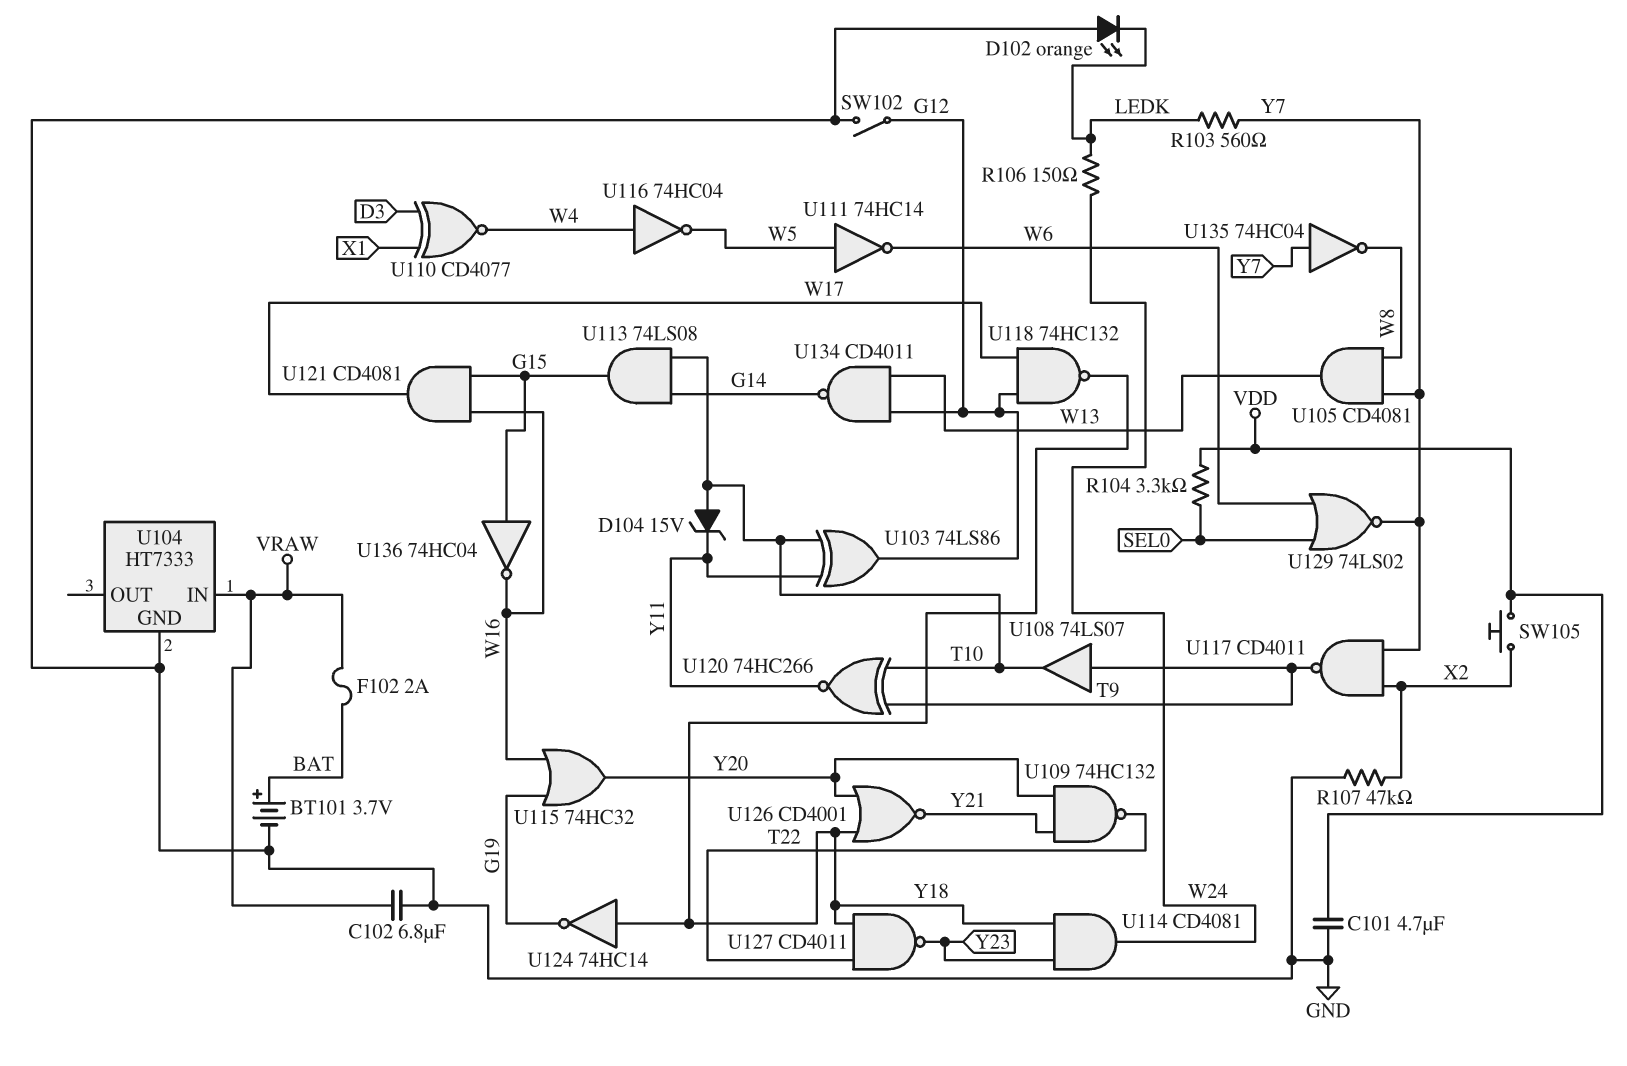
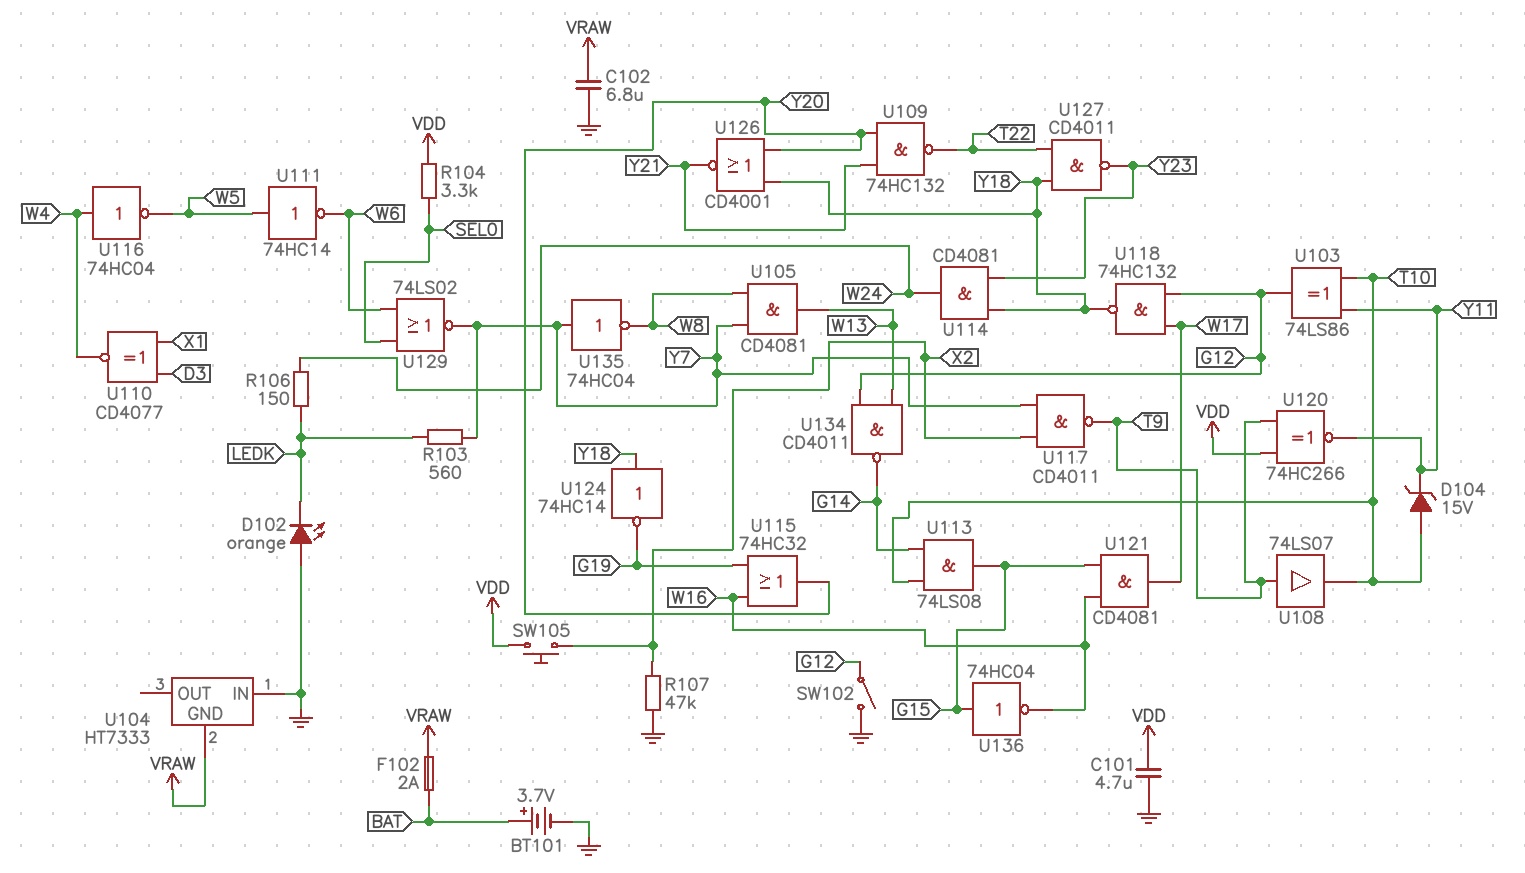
U104 pin GND: GND -> VRAW
U104 pin IN: VRAW -> GND
U120: XNOR 74HC266 (in T9, in T10, out Y11) -> XNOR 74HC266 (in T9, in VDD, out Y11)

